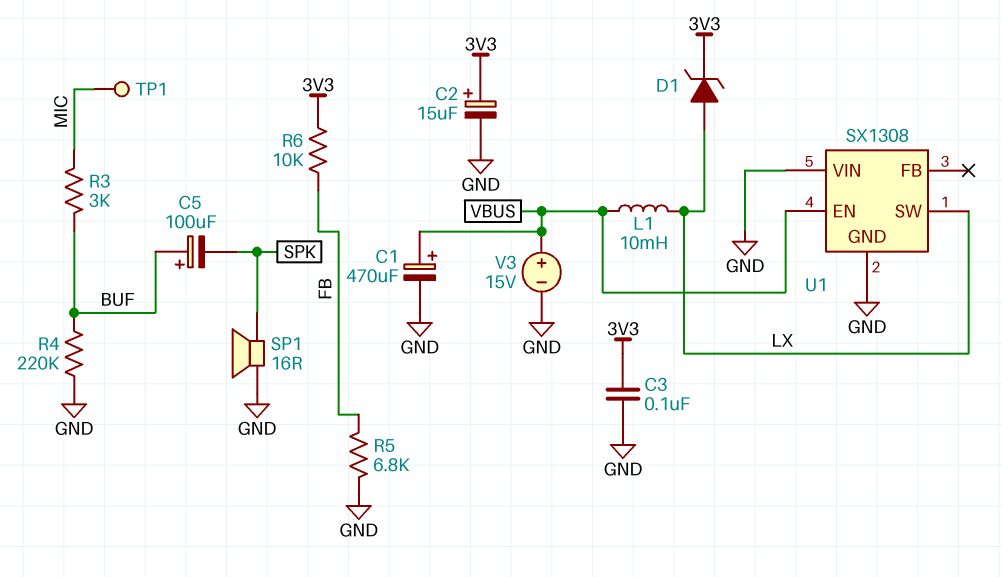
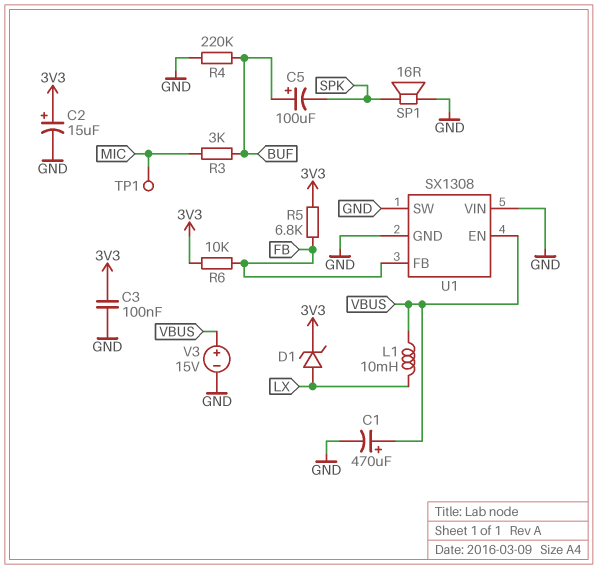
R5: 6.8k (FB, GND) -> 6.8k (3V3, FB)
U1 pin FB: none -> FB
U1 pin SW: LX -> GND

